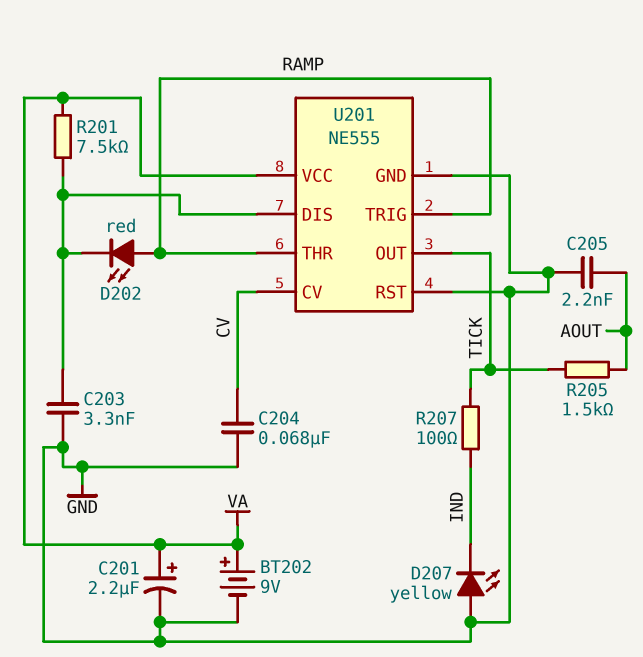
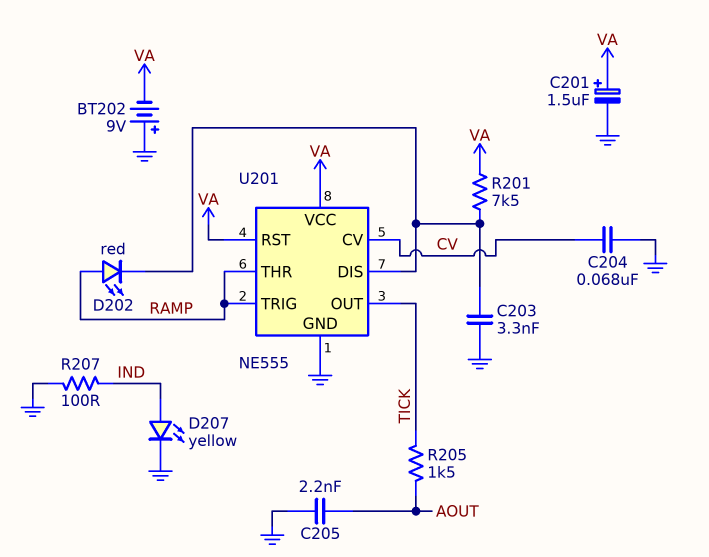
BT202: 9V (plus VA, minus GND) -> 9V (plus GND, minus VA)
C201: 2.2uF (plus VA, minus GND) -> 1.5uF (plus VA, minus GND)
D207: LED yellow (A GND, K IND) -> LED yellow (A IND, K GND)
R207: 100 (IND, TICK) -> 100 (GND, IND)
U201 pin RST: GND -> VA

